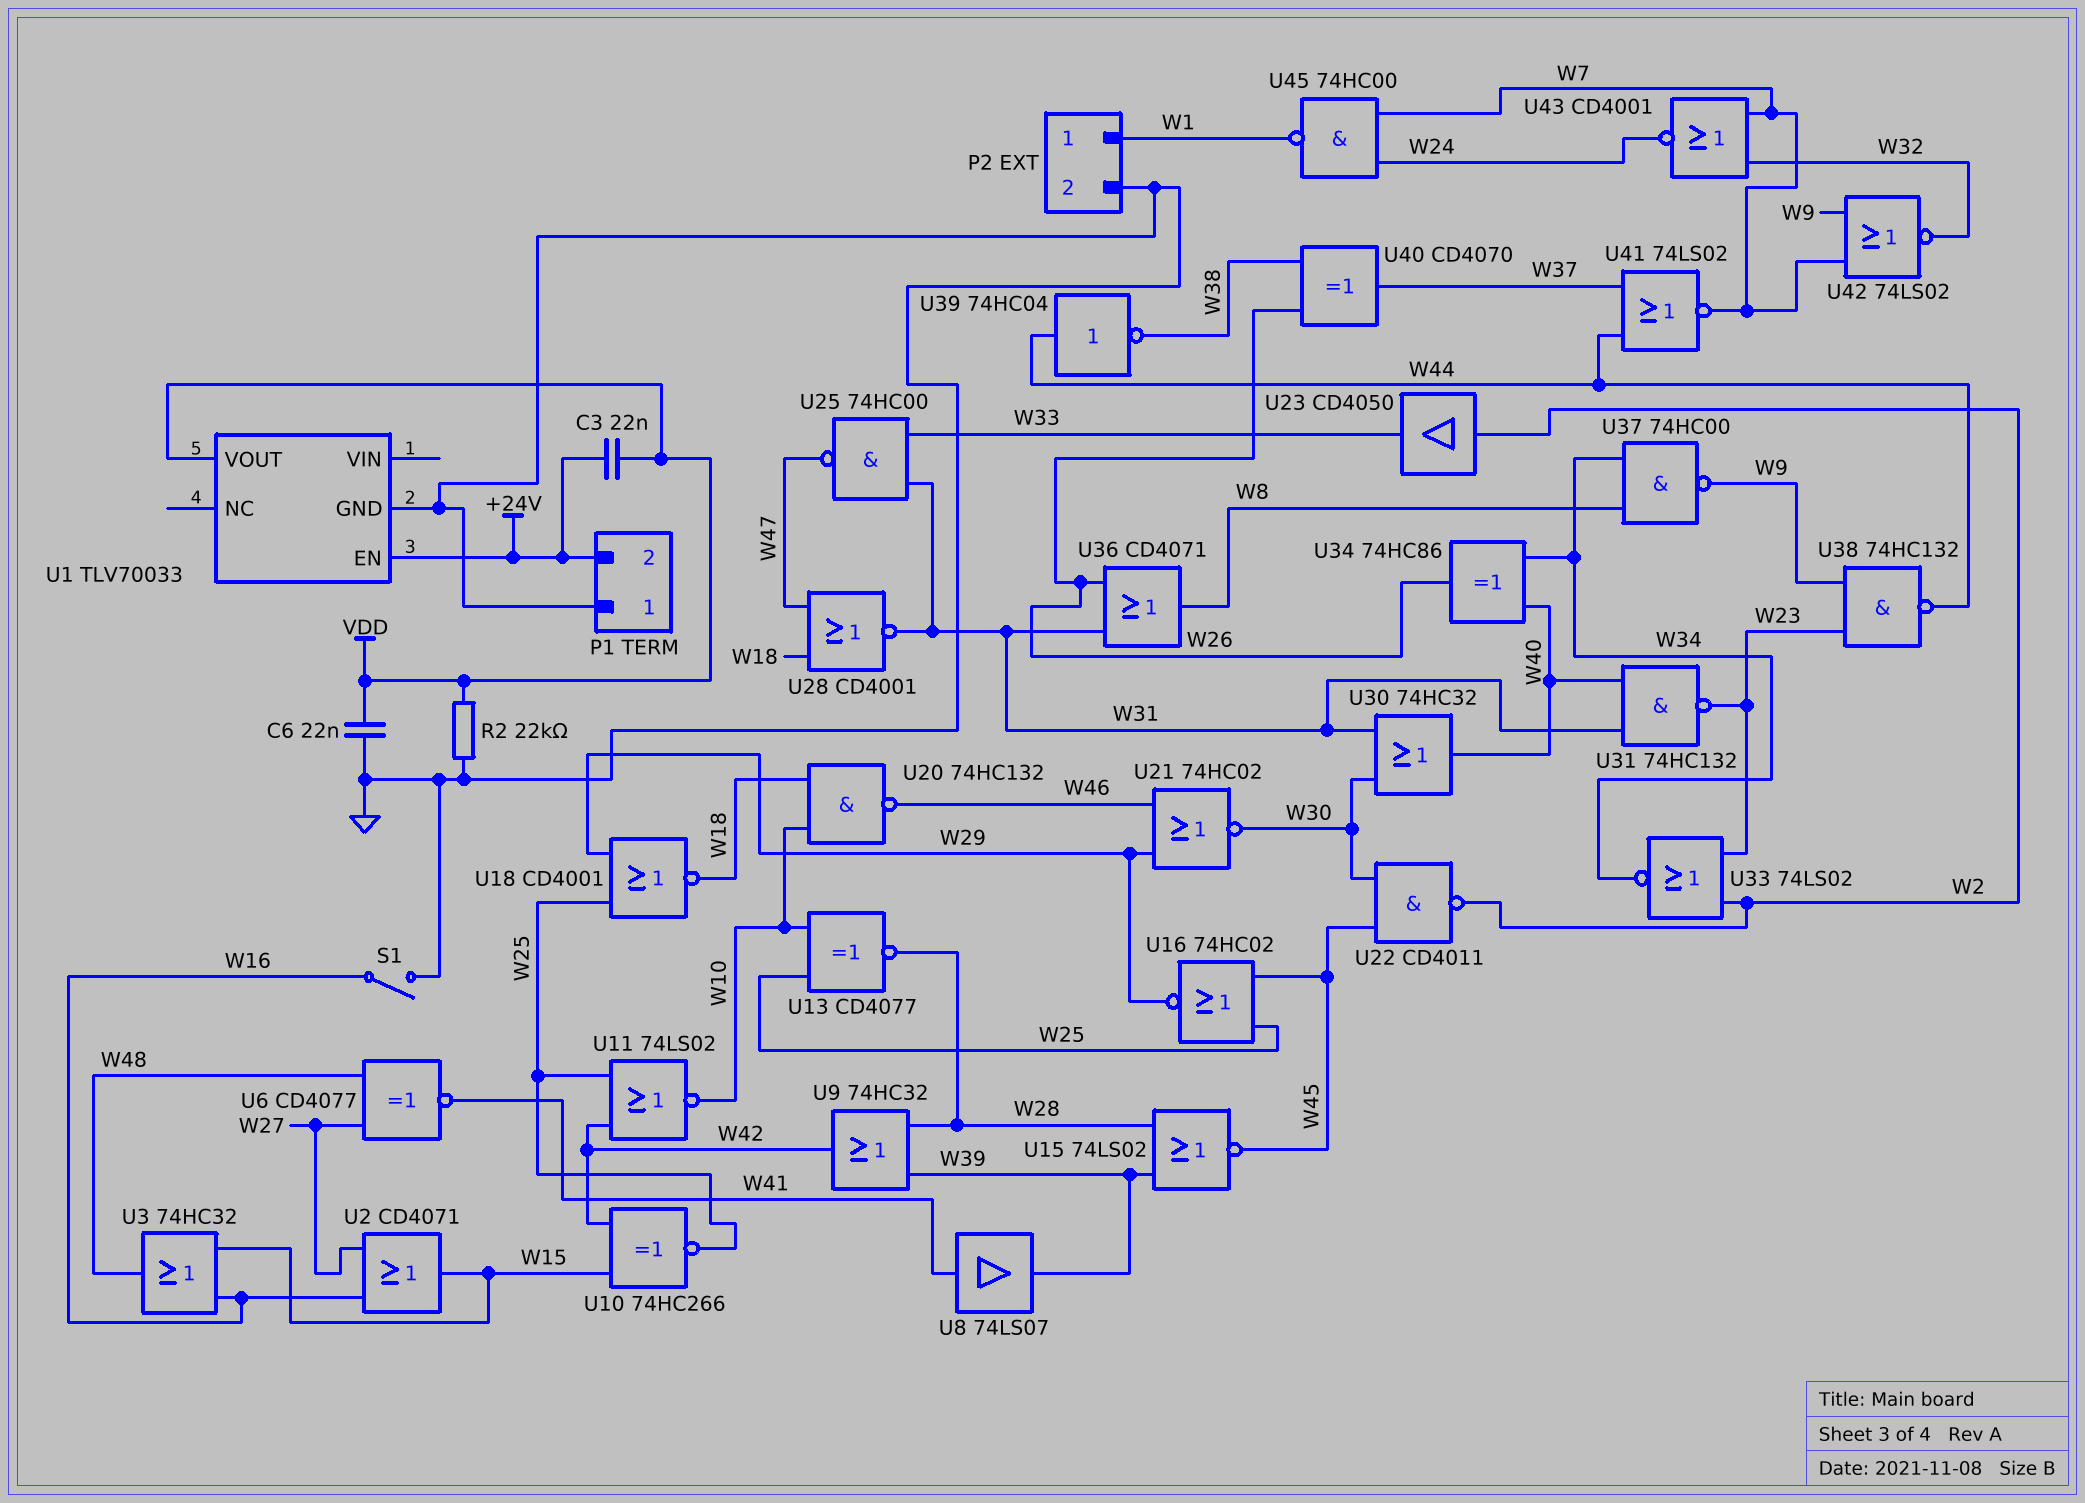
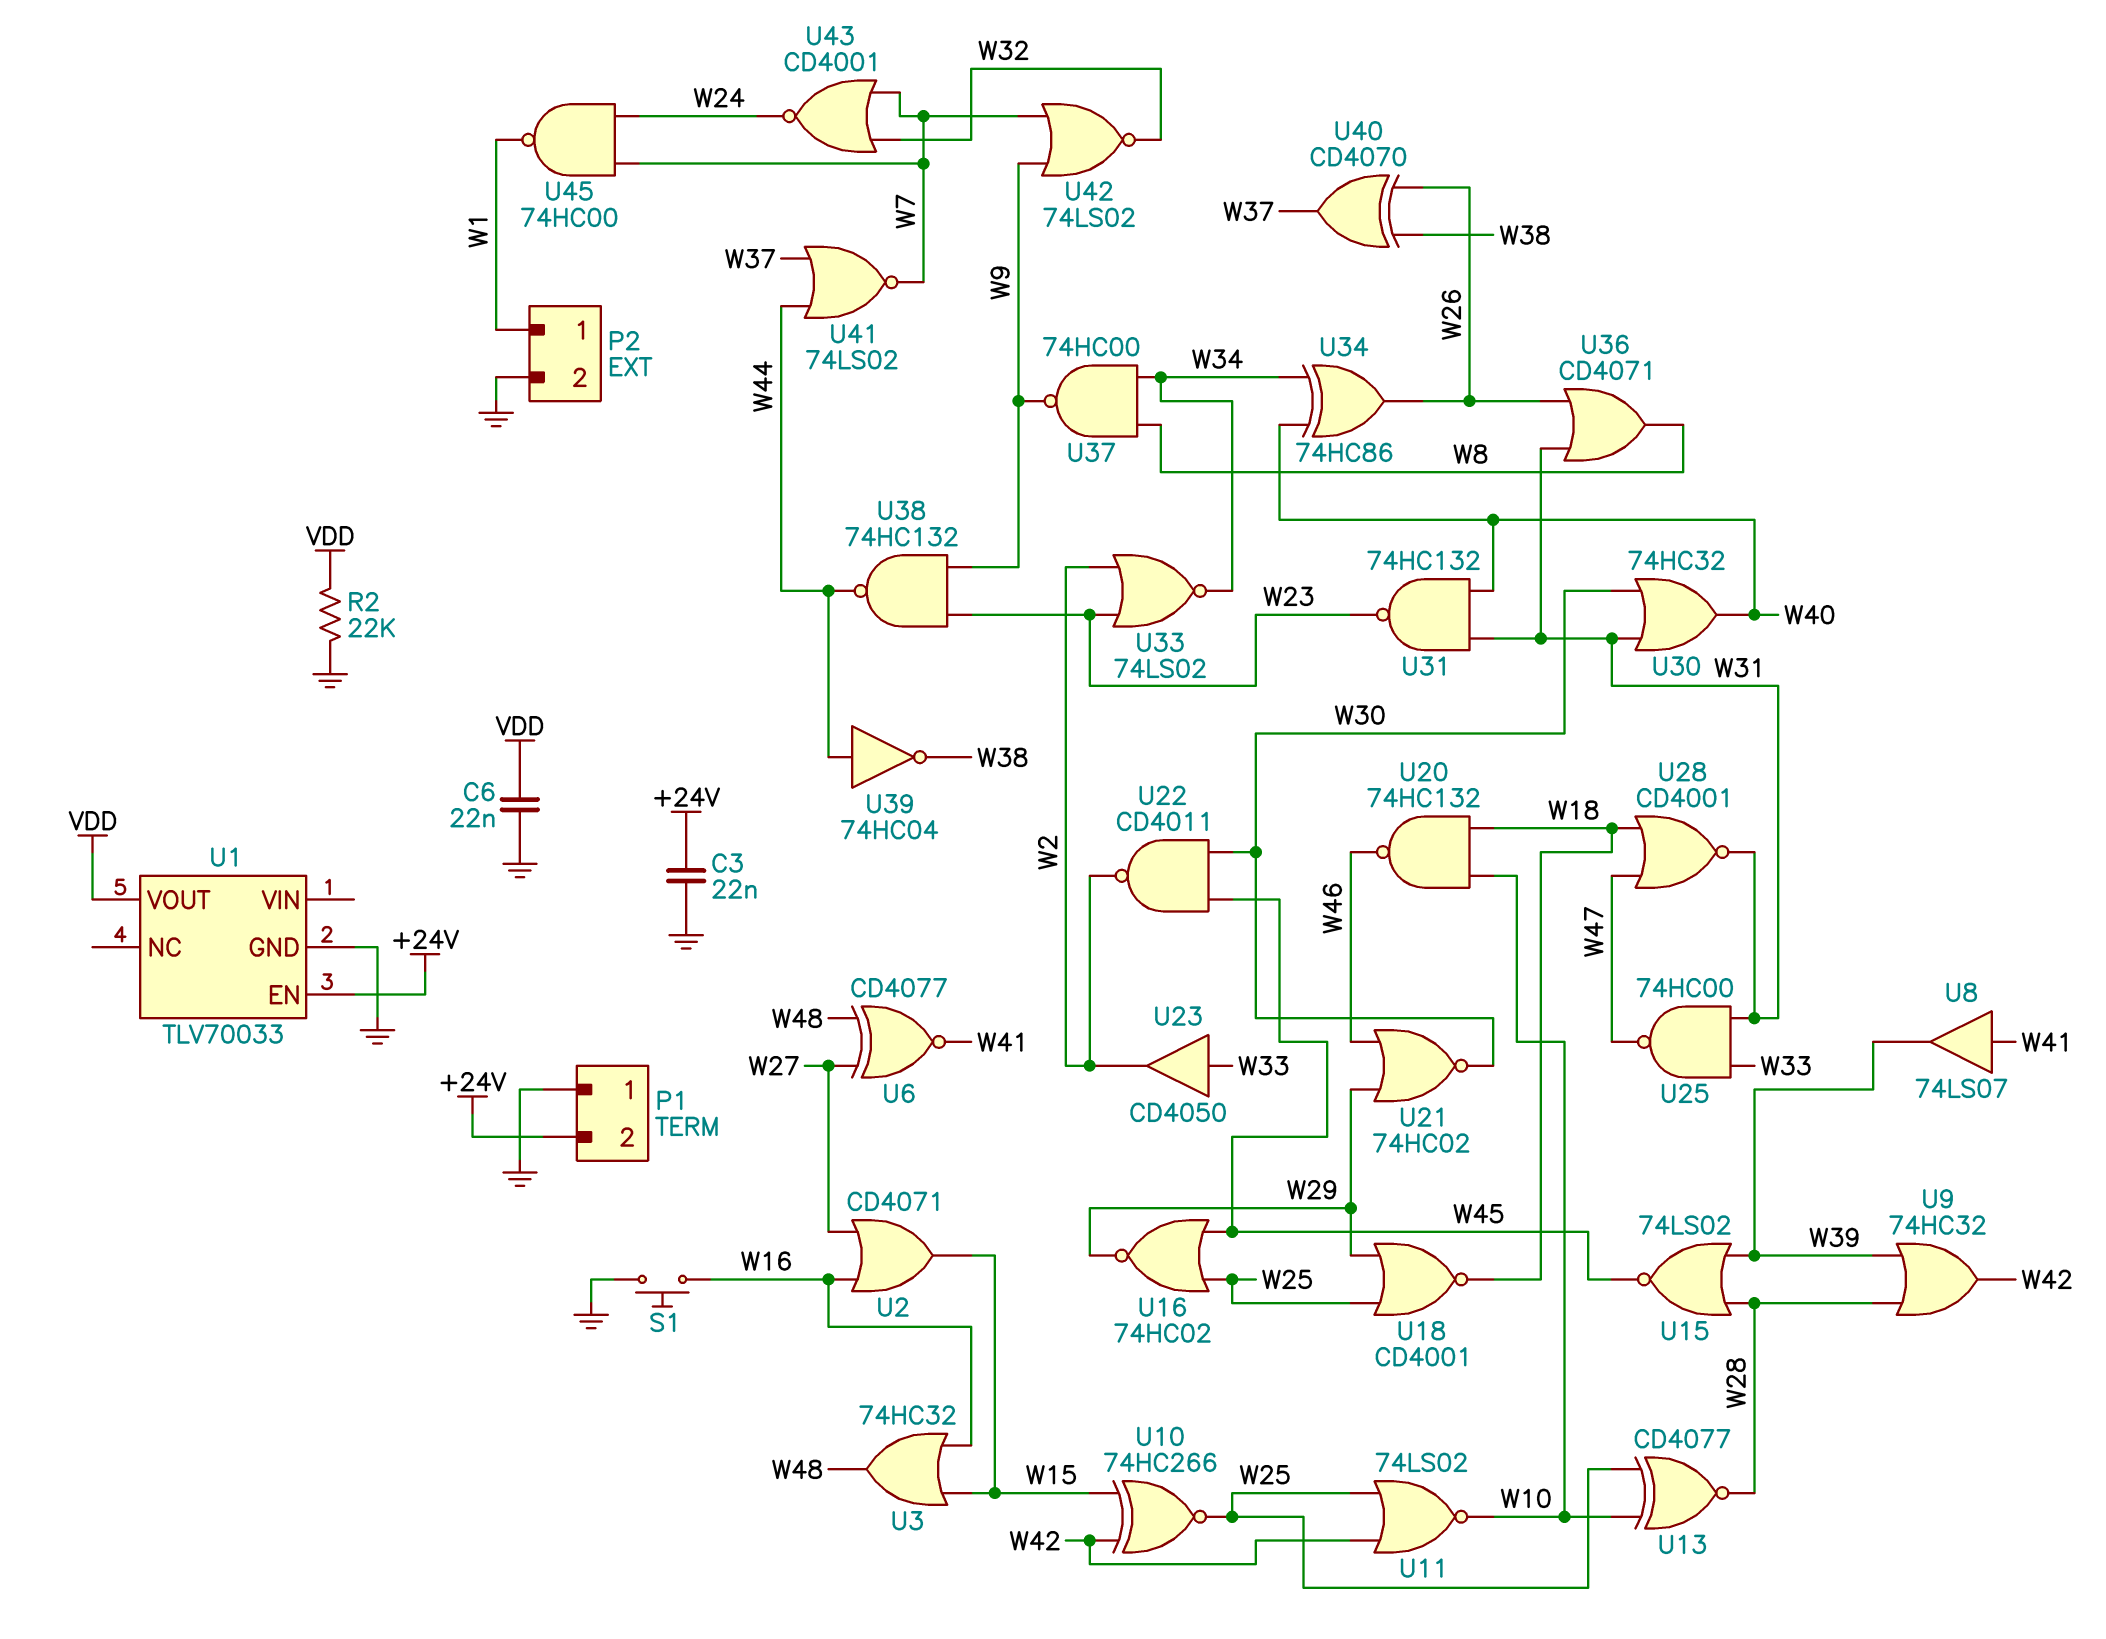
C3: 22nF (+24V, VDD) -> 22nF (+24V, GND)
S1: switch (GND, W16) -> button (GND, W16)
U23: buffer CD4050 (in W2, out W33) -> buffer CD4050 (in W33, out W2)

